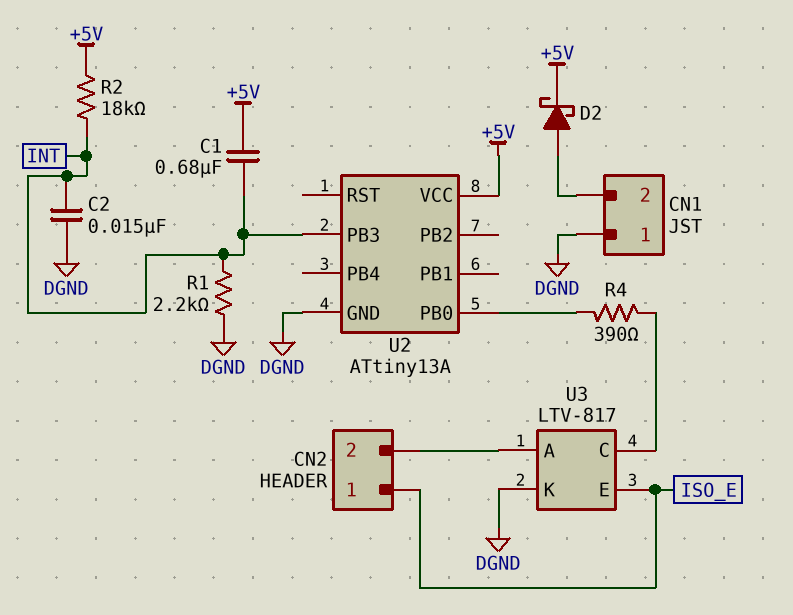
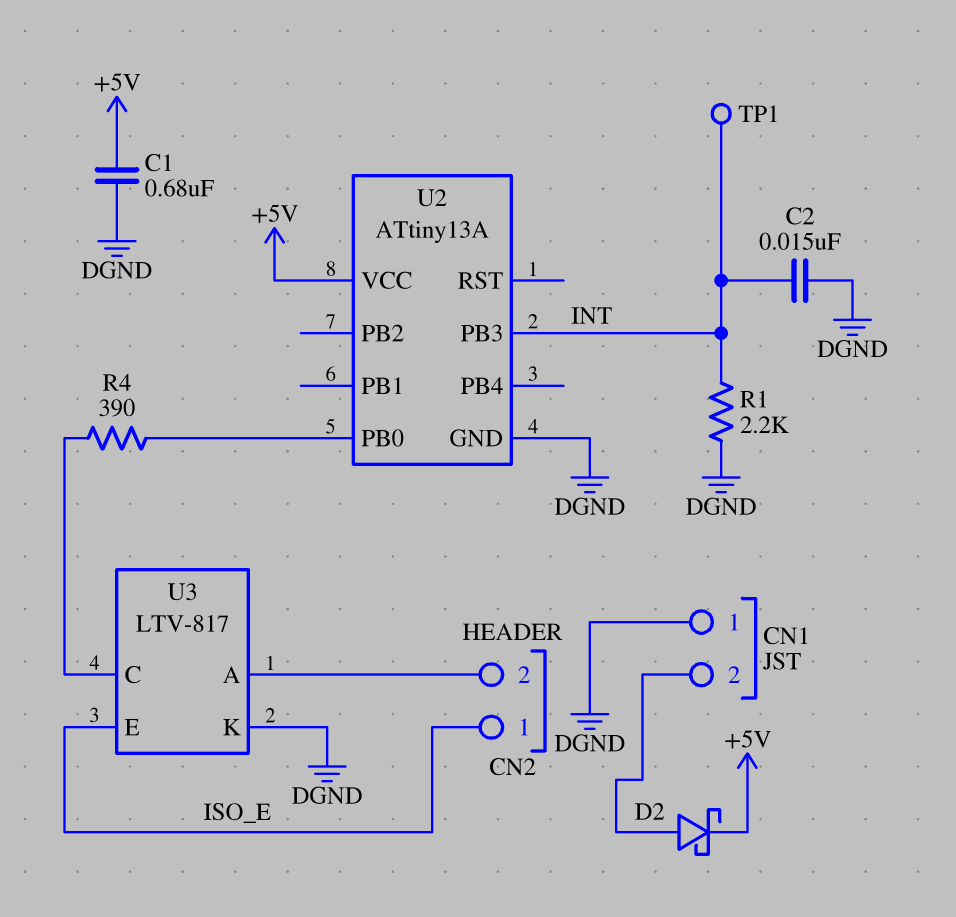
C1: 680nF (+5V, INT) -> 680nF (+5V, DGND)
R2: 18k (+5V, INT) -> none
TP1: none -> test point (INT)

